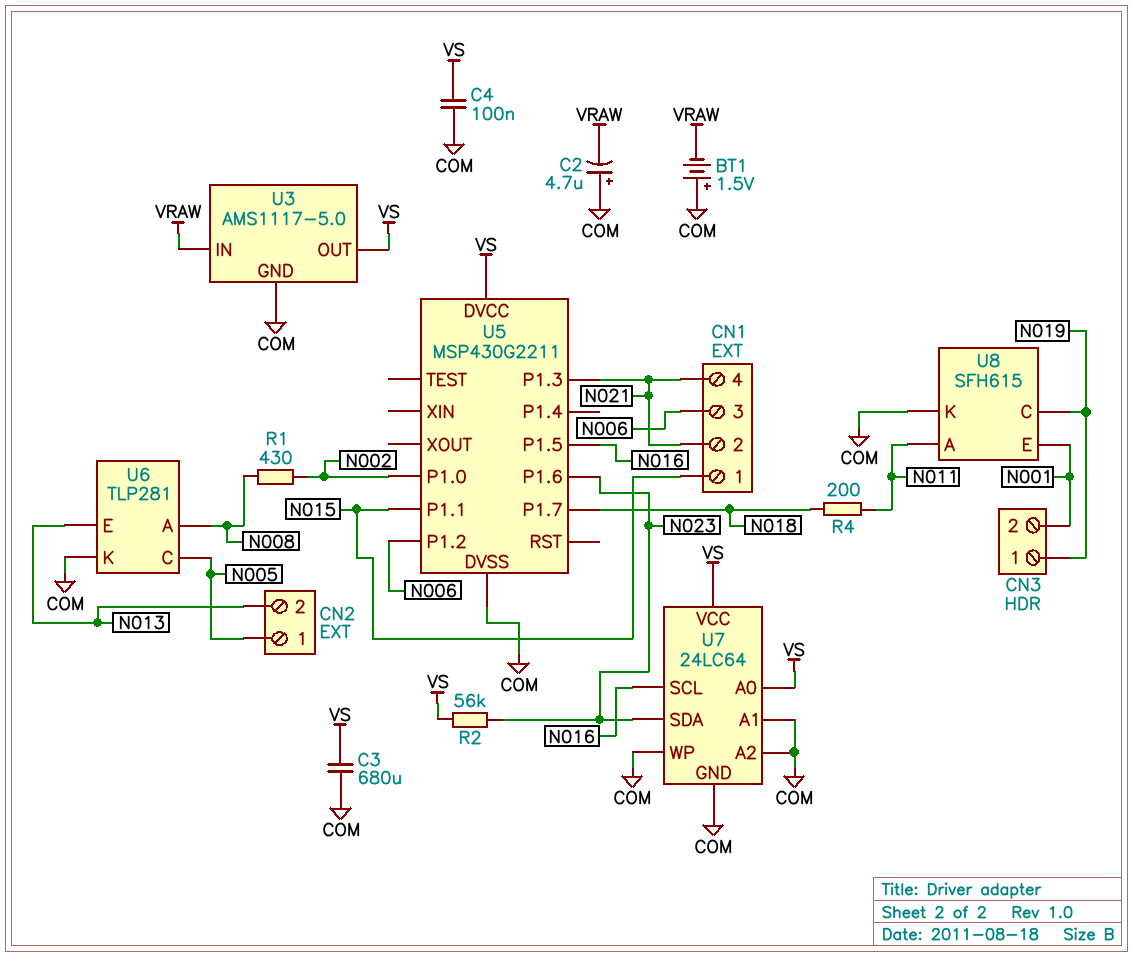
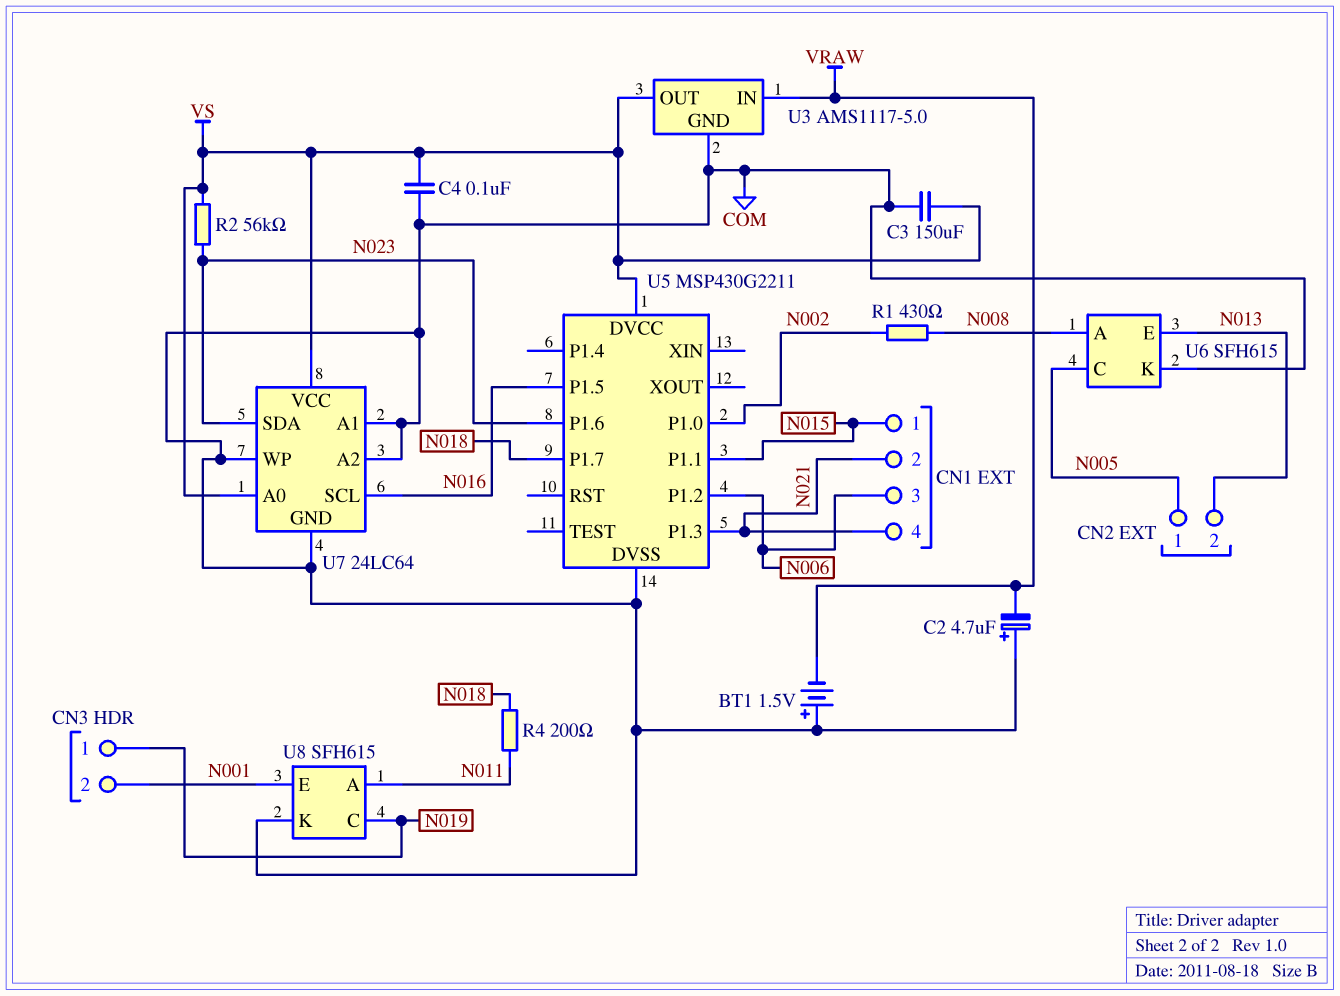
C3: 680uF (COM, VS) -> 150uF (COM, VS)
U6: TLP281 -> SFH615

